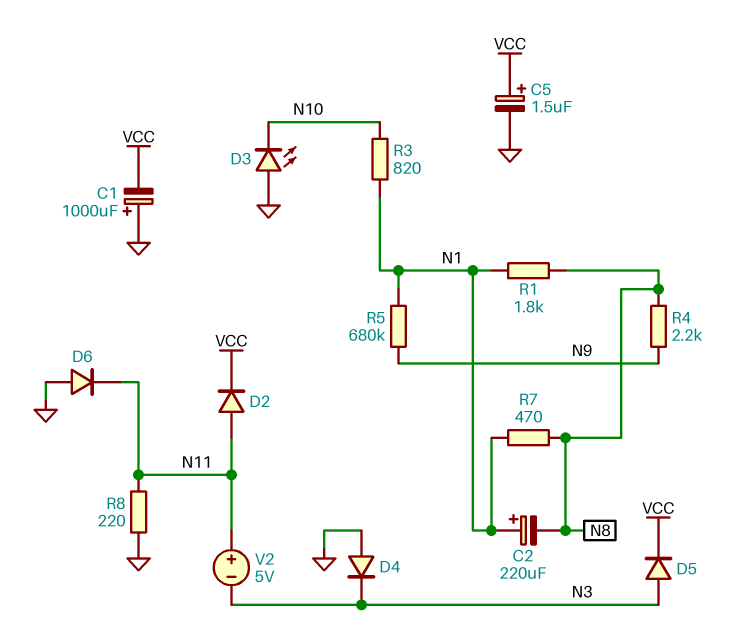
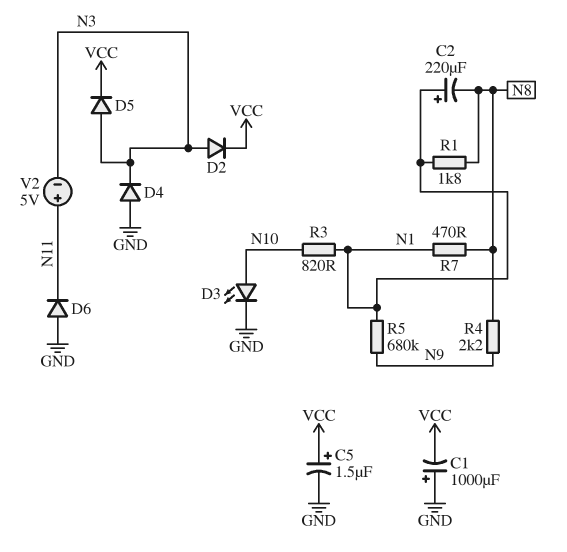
D2: diode (A N11, K VCC) -> diode (A N3, K VCC)
D3: LED (A GND, K N10) -> LED (A N10, K GND)
R8: 220 (GND, N11) -> none

